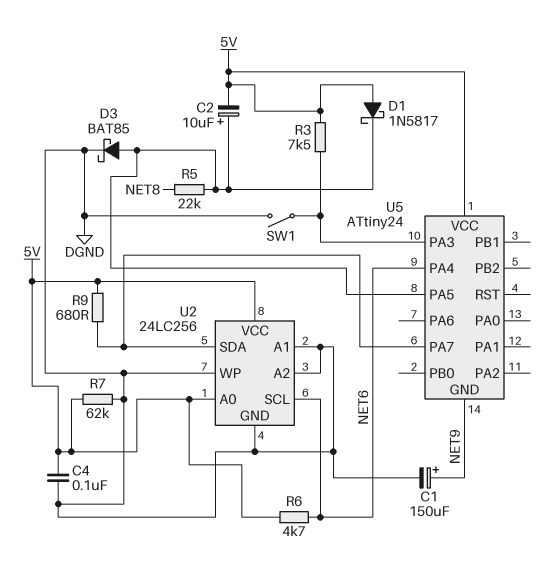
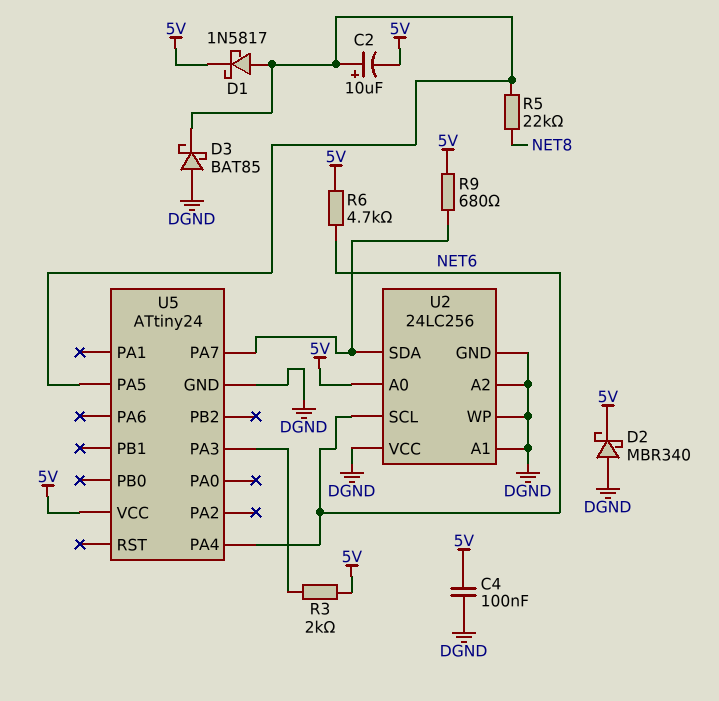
C1: 150uF (plus NET9, minus DGND) -> none
D1: schottky 1N5817 (A 5V, K U5/PA5) -> schottky 1N5817 (A U5/PA5, K 5V)
D2: none -> schottky MBR340 (A DGND, K 5V)
D3: schottky BAT85 (A U5/PA5, K DGND) -> schottky BAT85 (A DGND, K U5/PA5)
R3: 7.5k (5V, U5/PA3) -> 2k (5V, U5/PA3)
R7: 62k (5V, DGND) -> none
SW1: switch (DGND, U5/PA3) -> none
U2 pin VCC: 5V -> DGND
U5 pin GND: NET9 -> DGND

